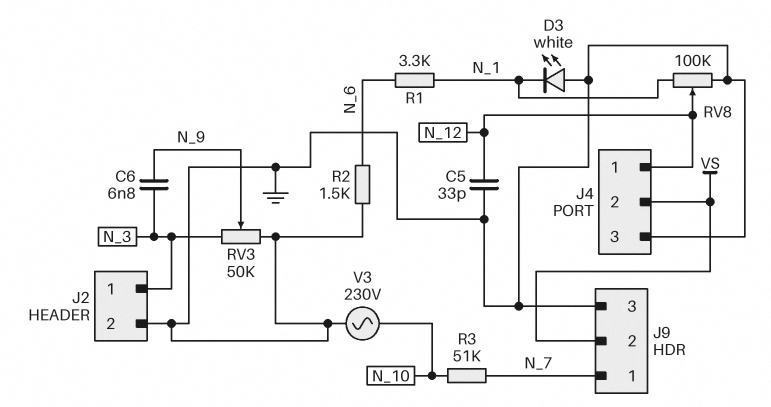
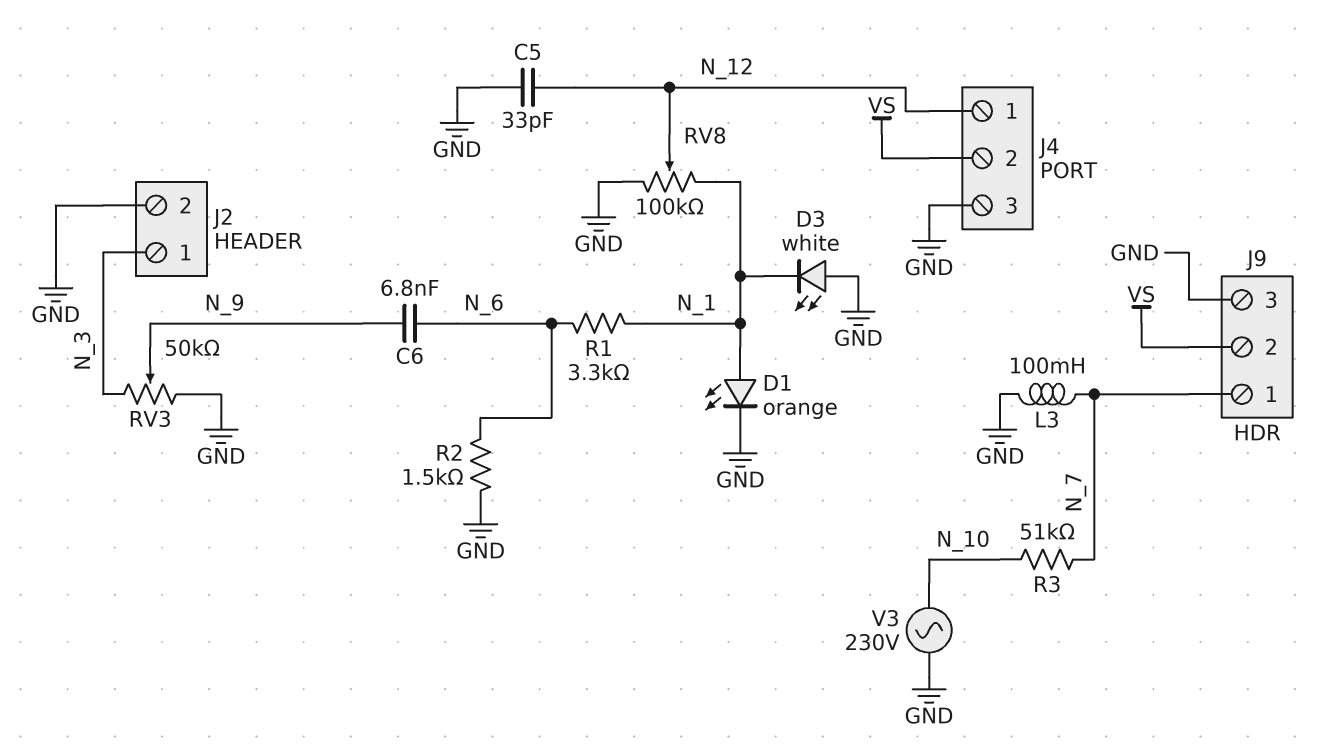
C6: 6.8nF (N_3, N_9) -> 6.8nF (N_6, N_9)
D1: none -> LED orange (A N_1, K GND)
L3: none -> 100mH (GND, N_7)

